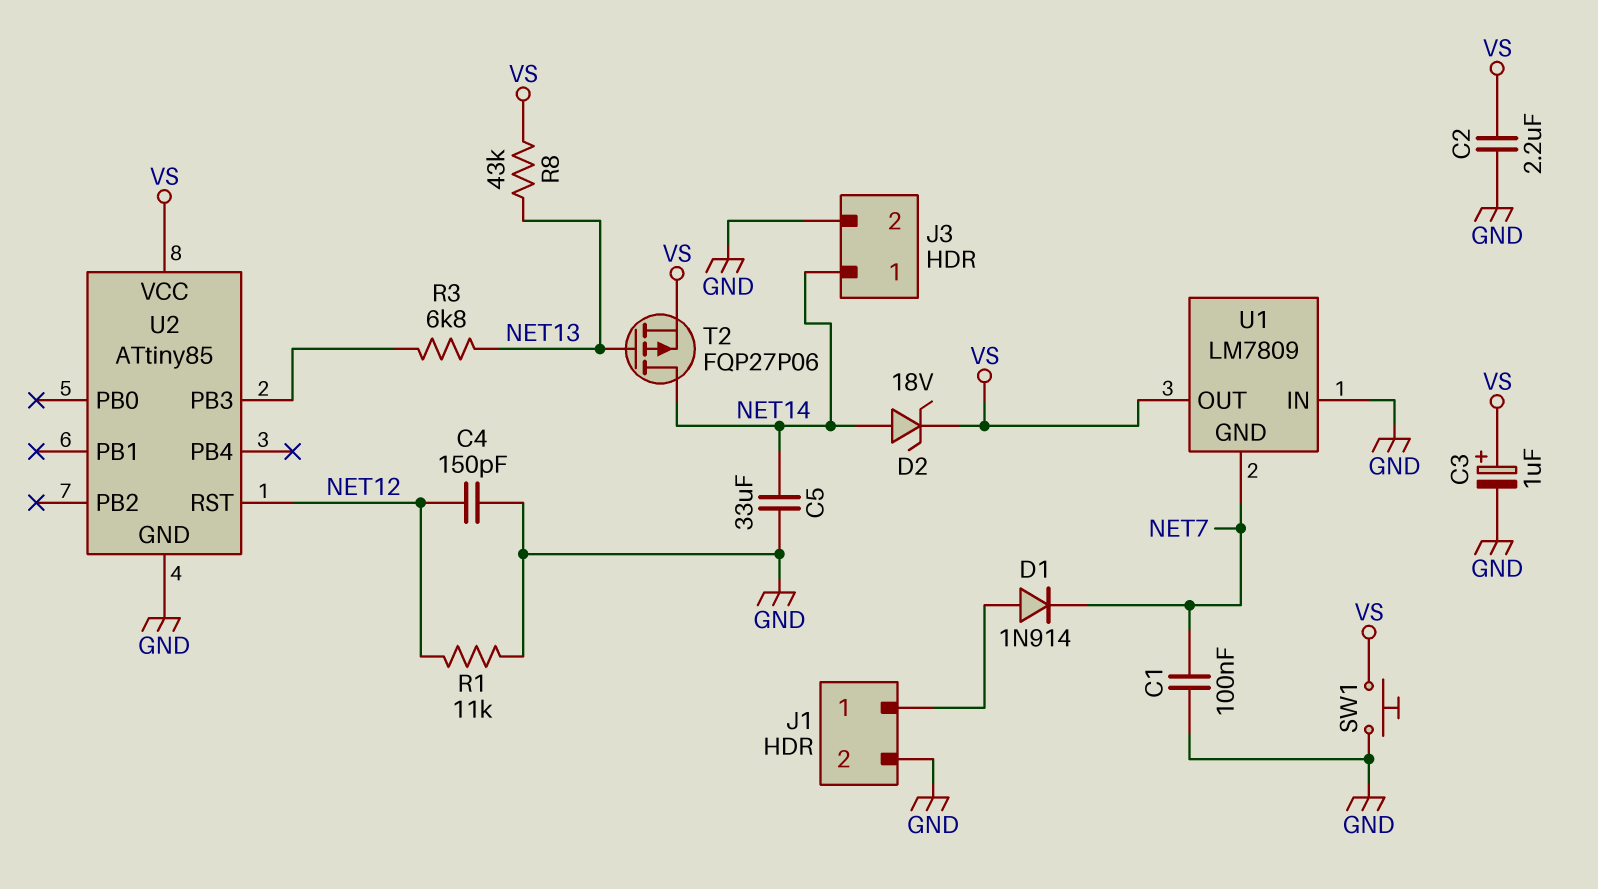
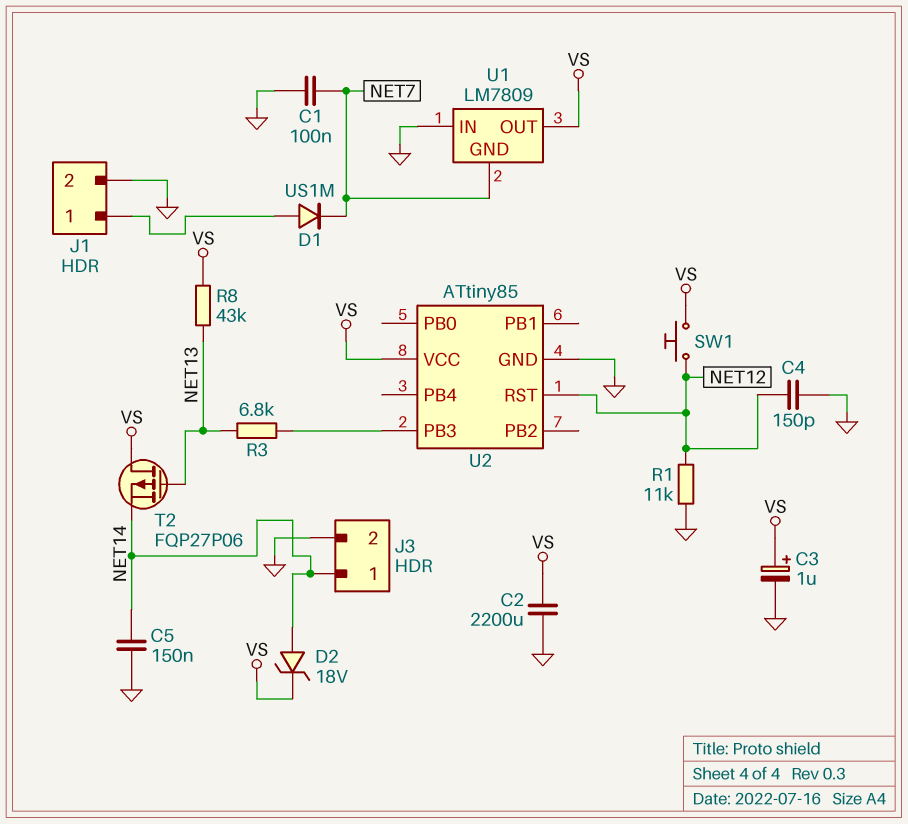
C2: 2.2uF (GND, VS) -> 2200uF (GND, VS)
C5: 33uF (GND, NET14) -> 150nF (GND, NET14)
D1: diode 1N914 (A J1/1, K NET7) -> diode US1M (A J1/1, K NET7)
SW1: button (GND, VS) -> button (NET12, VS)
T2: PMOS FQP27P06 (G NET13, D NET14, S VS) -> PMOS FQP27P06 (G NET13, D VS, S NET14)

